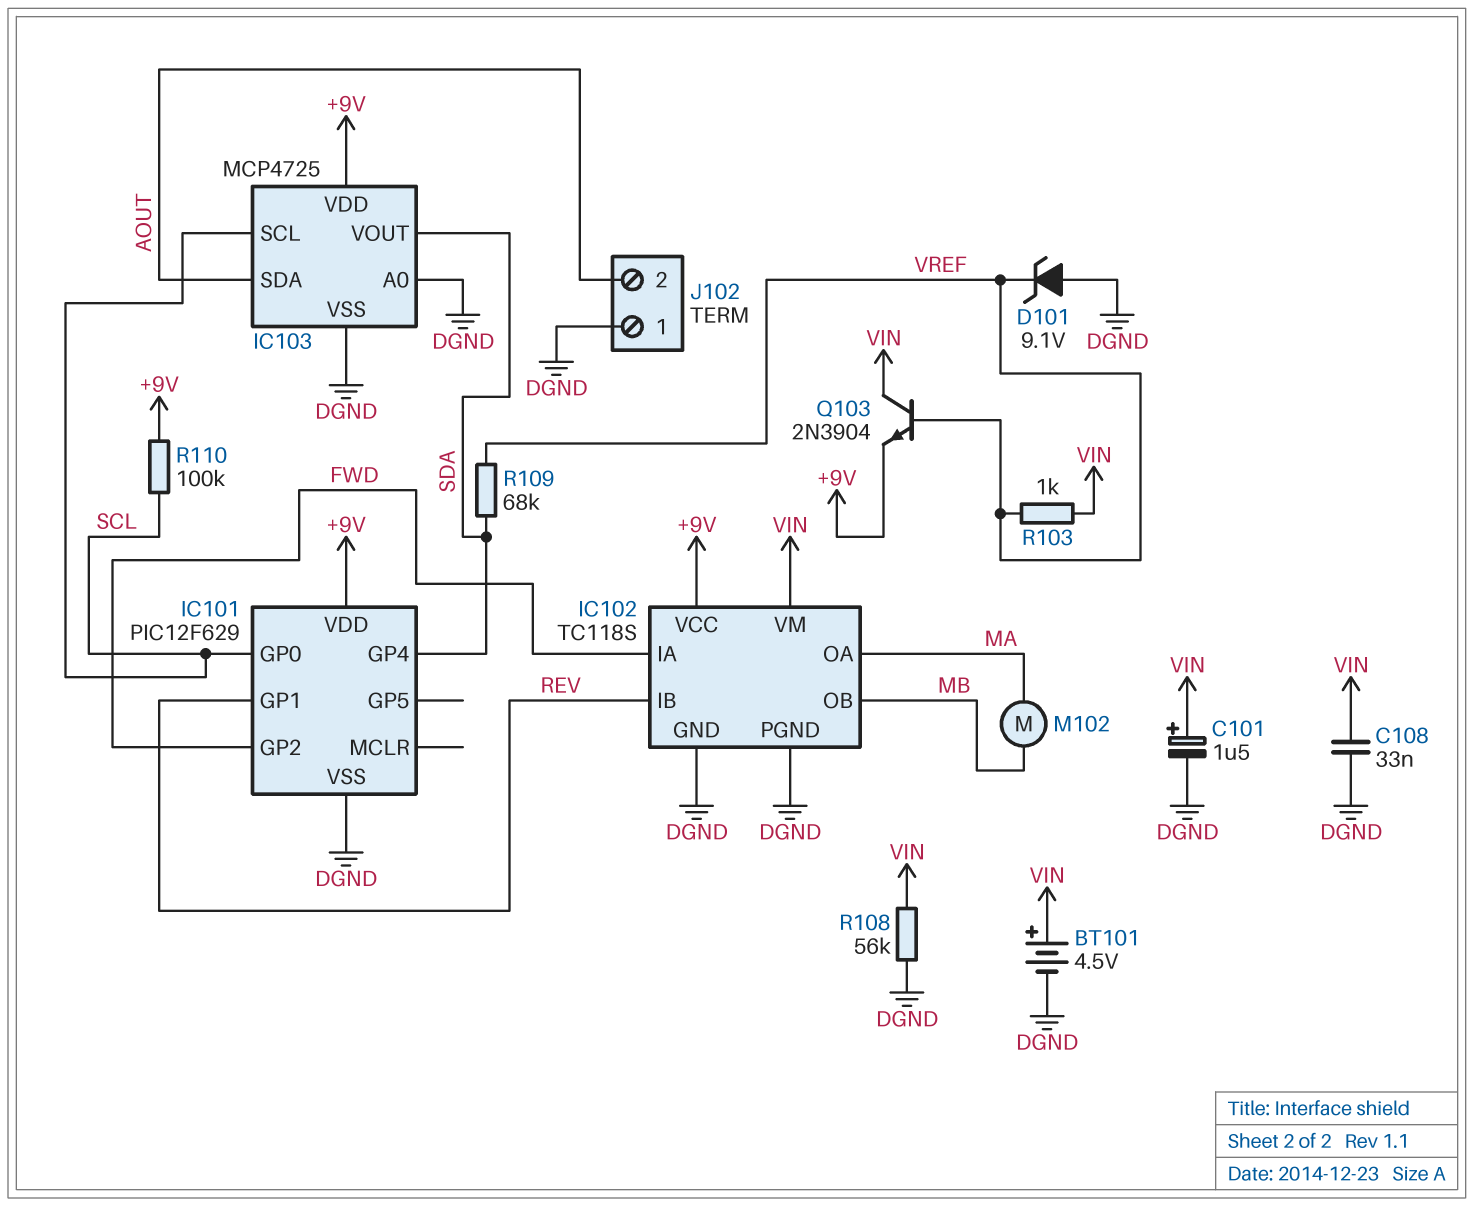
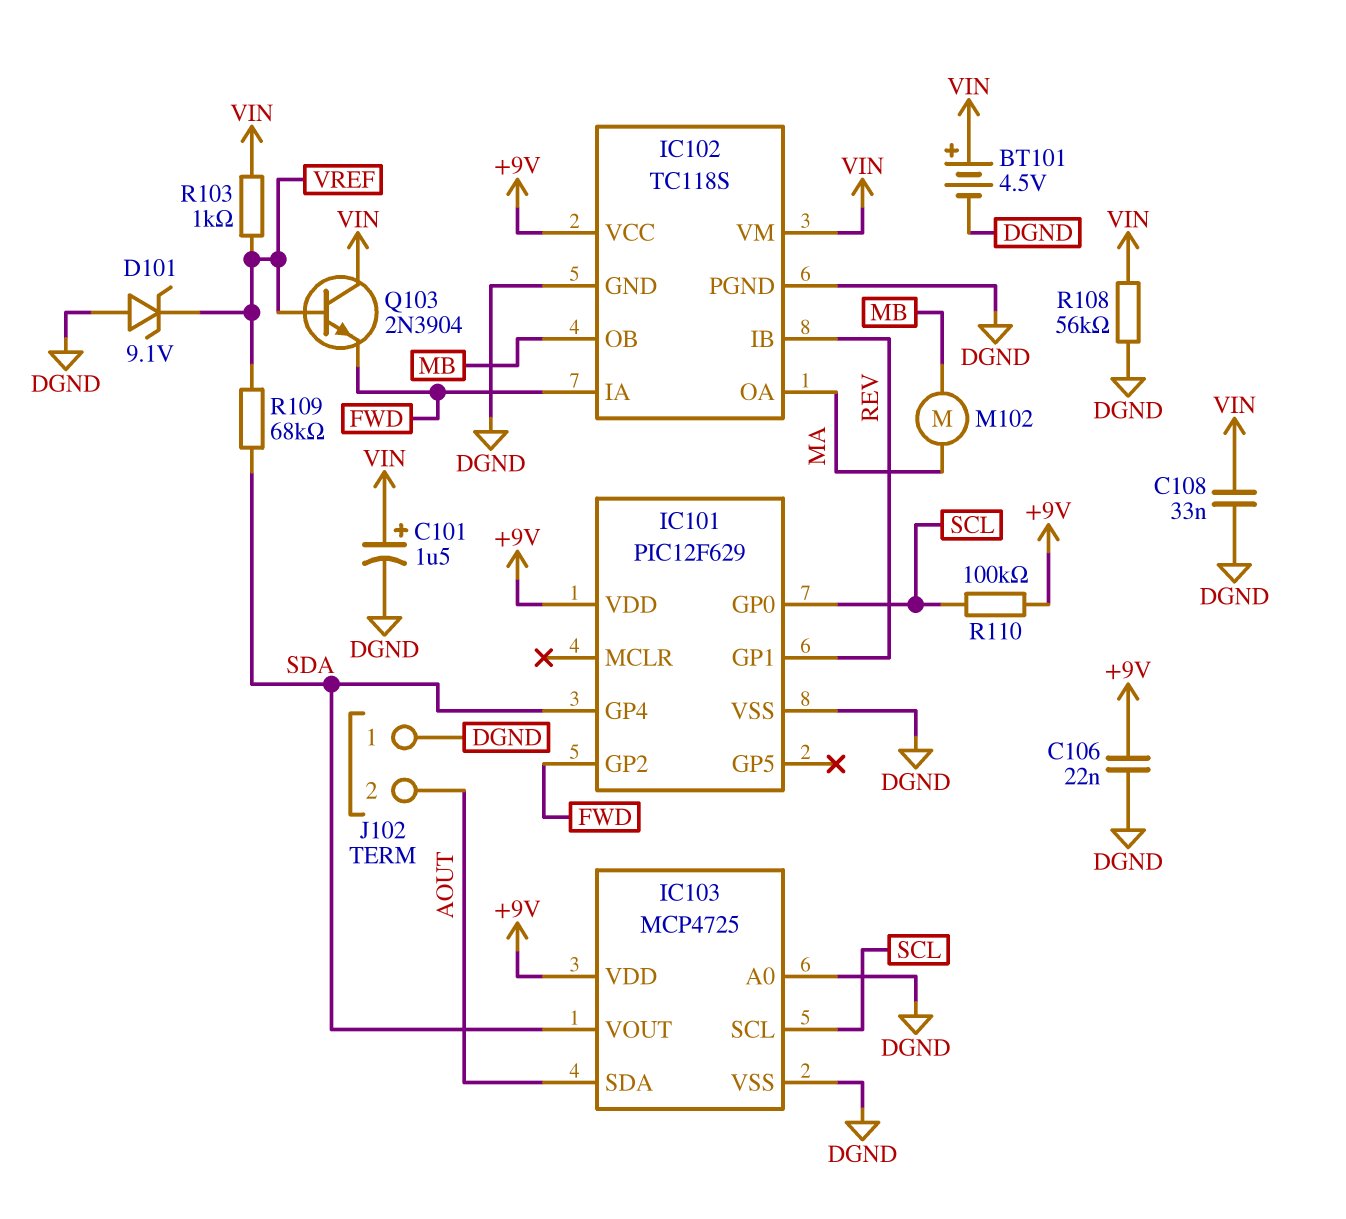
C106: none -> 22nF (+9V, DGND)
Q103: NPN 2N3904 (B VREF, C VIN, E +9V) -> NPN 2N3904 (B VREF, C VIN, E FWD)

